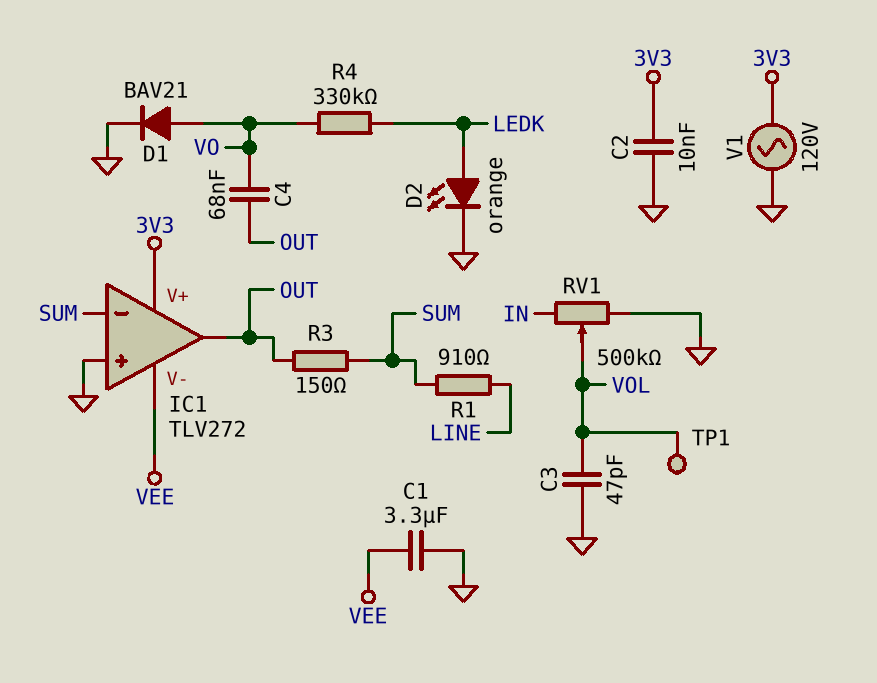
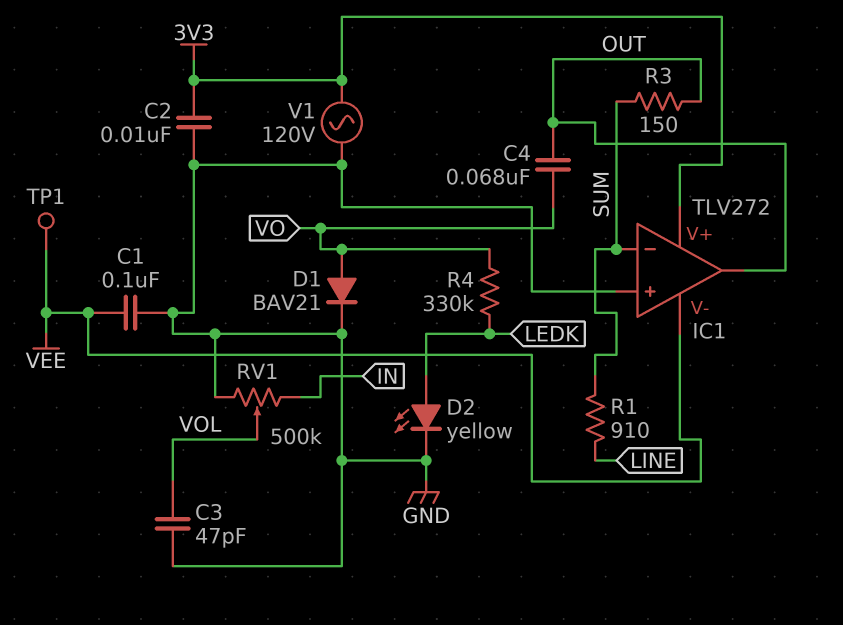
C1: 3.3uF (GND, VEE) -> 100nF (GND, VEE)
D2: LED orange (A LEDK, K GND) -> LED yellow (A LEDK, K GND)
TP1: test point (VOL) -> test point (VEE)

